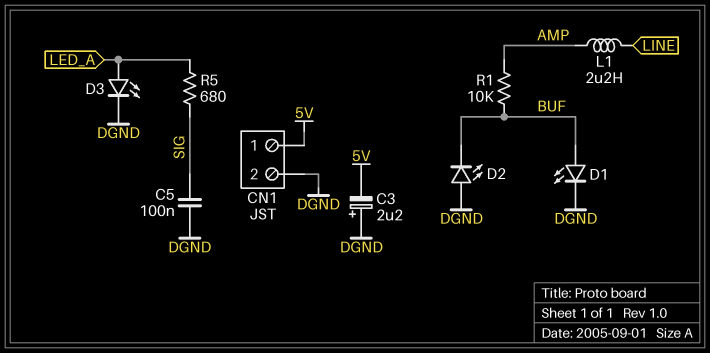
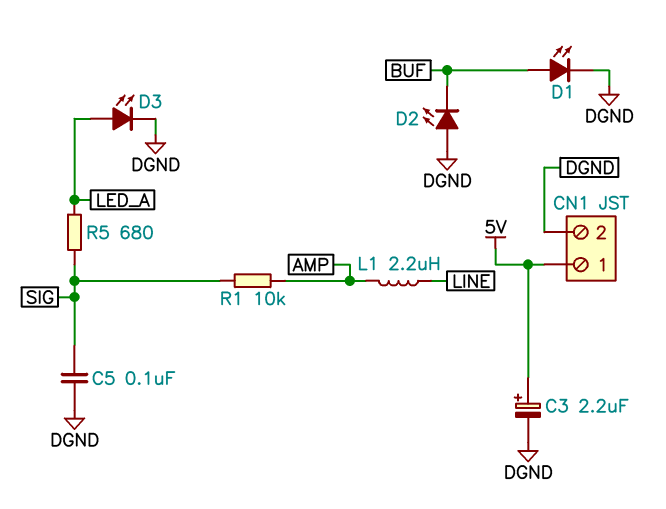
C3: 2.2uF (plus DGND, minus 5V) -> 2.2uF (plus 5V, minus DGND)
R1: 10k (AMP, BUF) -> 10k (AMP, SIG)

